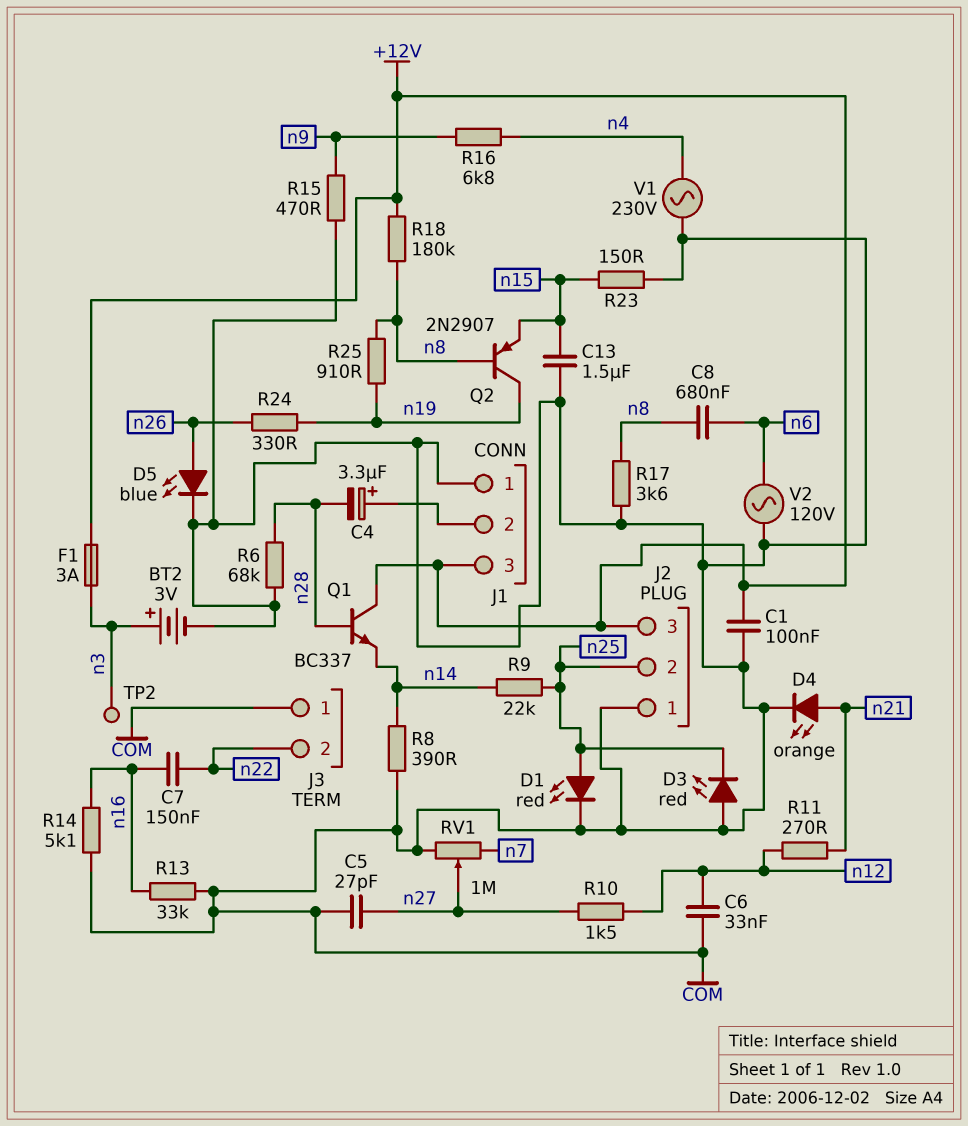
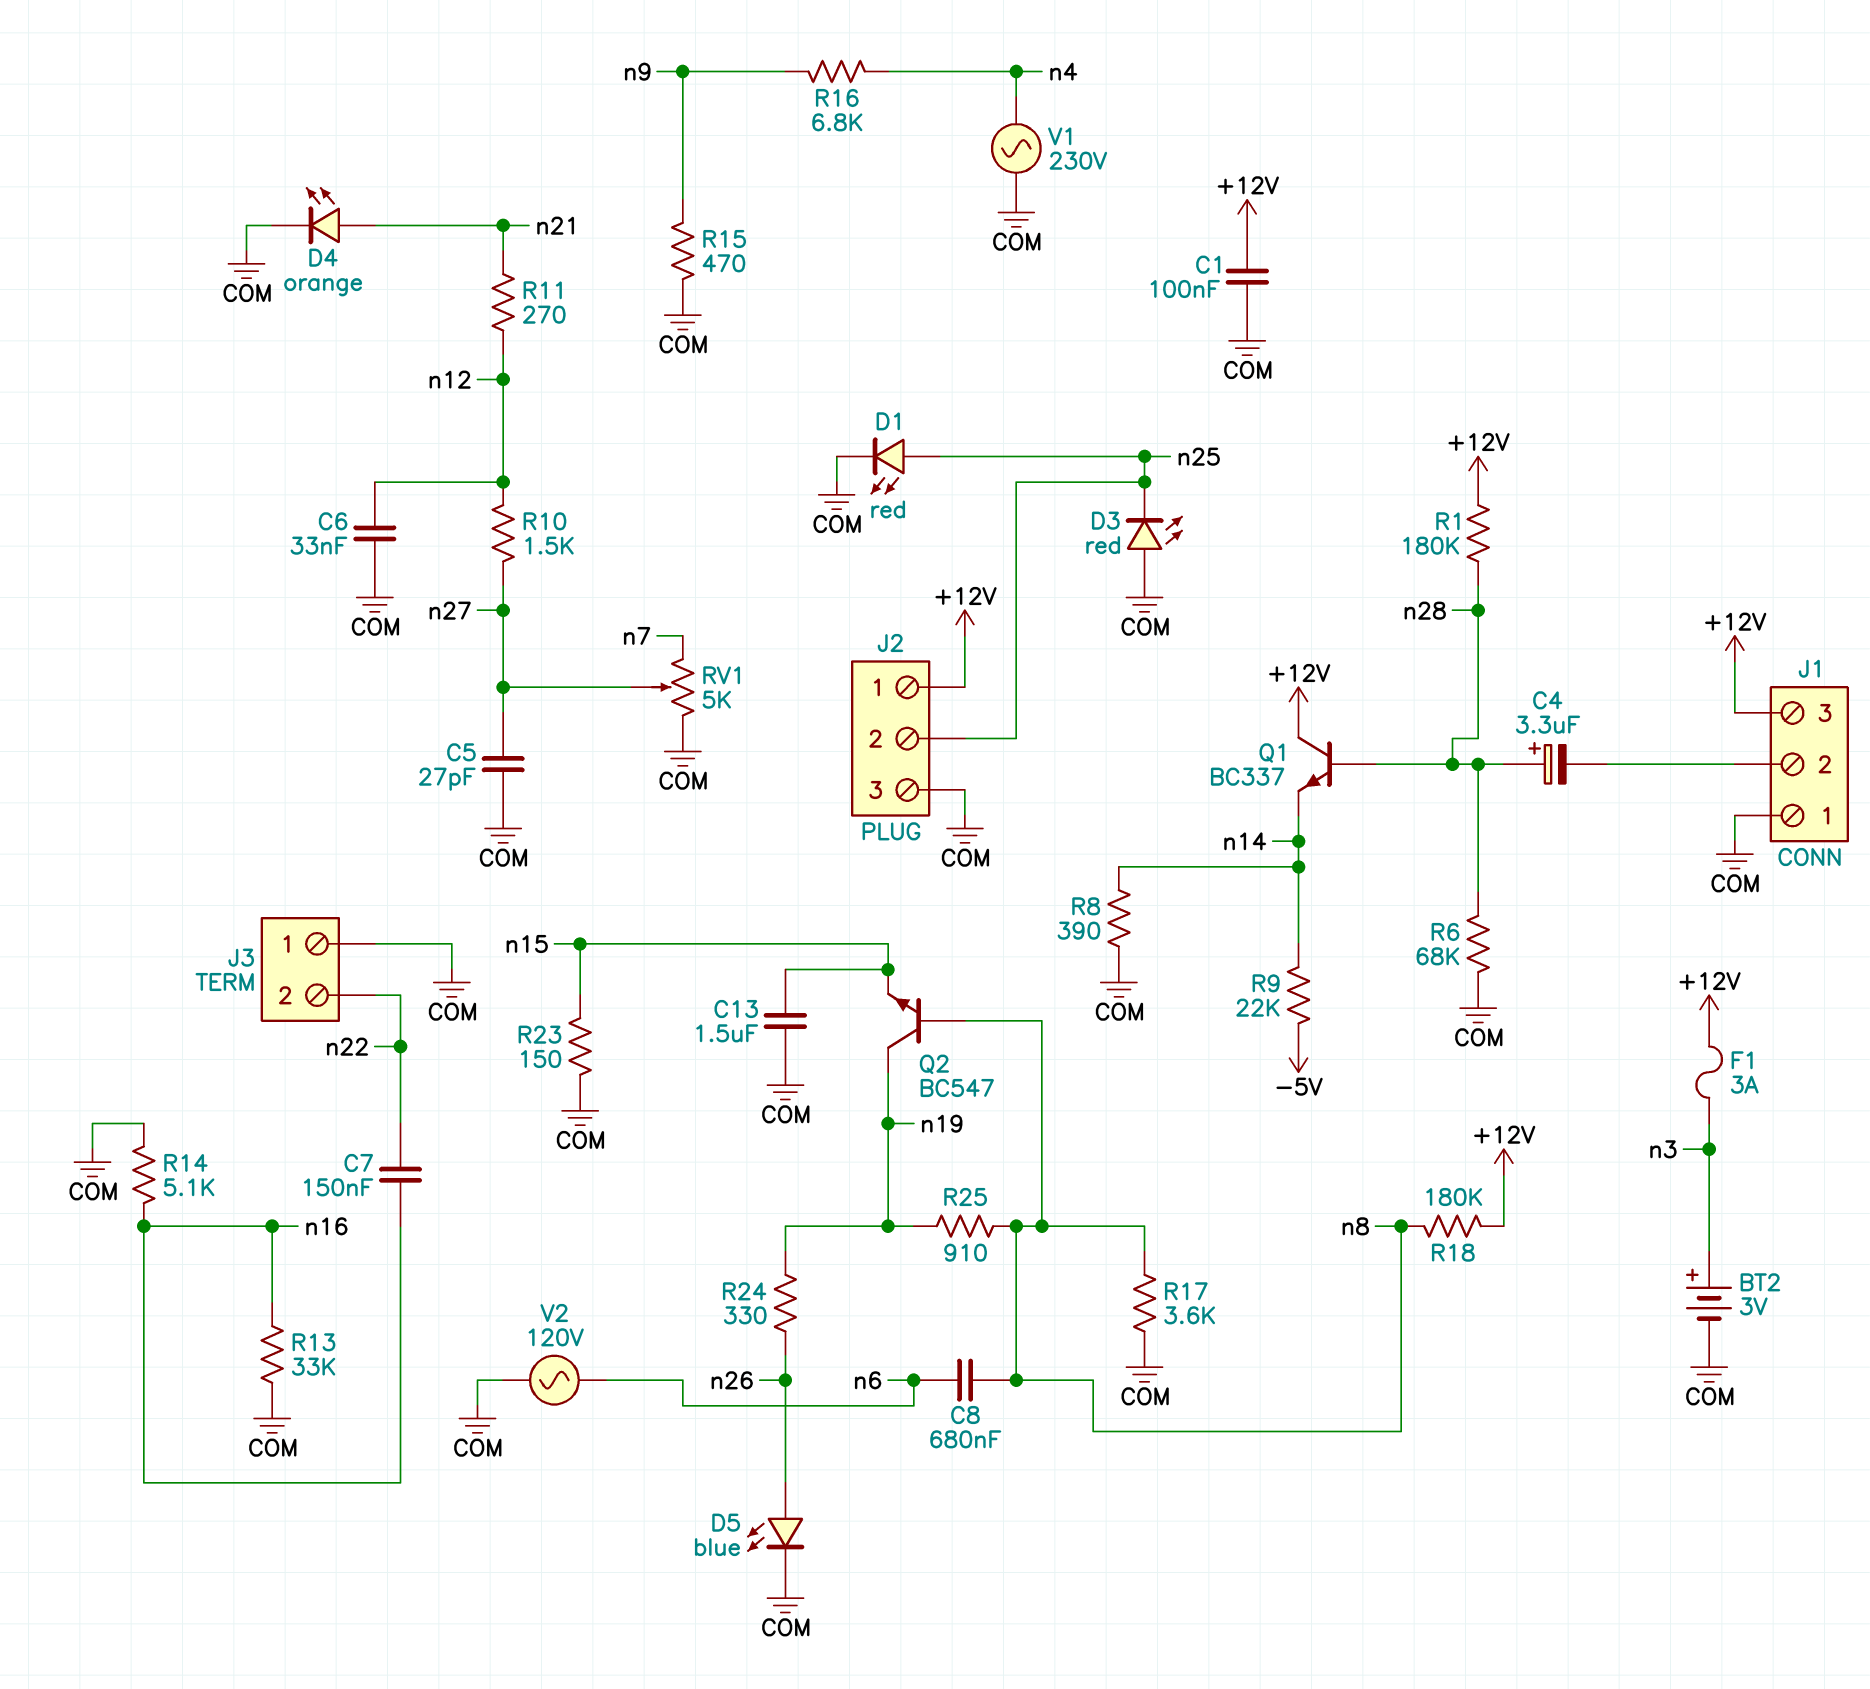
C4: 3.3uF (plus J1/2, minus n28) -> 3.3uF (plus n28, minus J1/2)
J2 pin 1: COM -> +12V
J2 pin 3: +12V -> COM
Q2: PNP 2N2907 (B n8, C n19, E n15) -> NPN BC547 (B n8, C n19, E n15)
R1: none -> 180k (+12V, n28)
R9: 22k (n14, n25) -> 22k (-5V, n14)
RV1: 1M (COM, n7, wiper n27) -> 5k (COM, n7, wiper n27)
TP2: test point (n3) -> none

